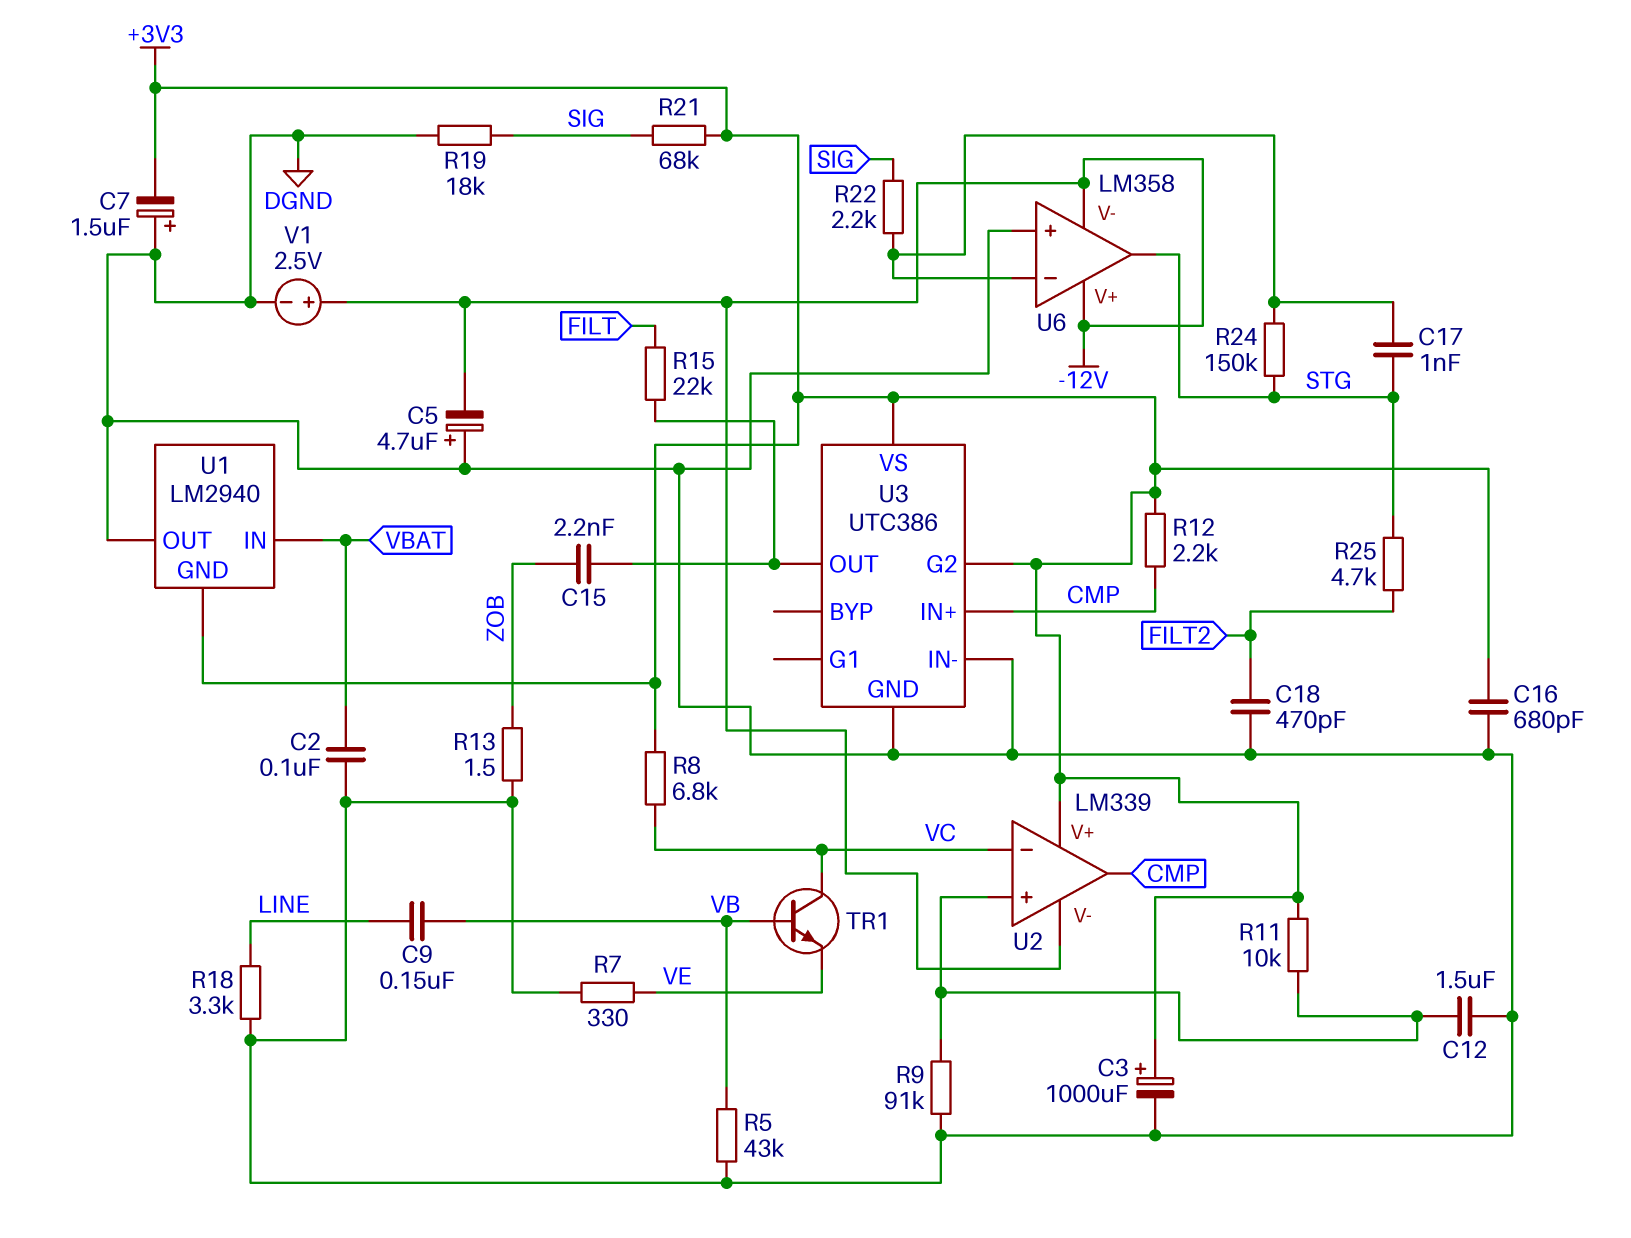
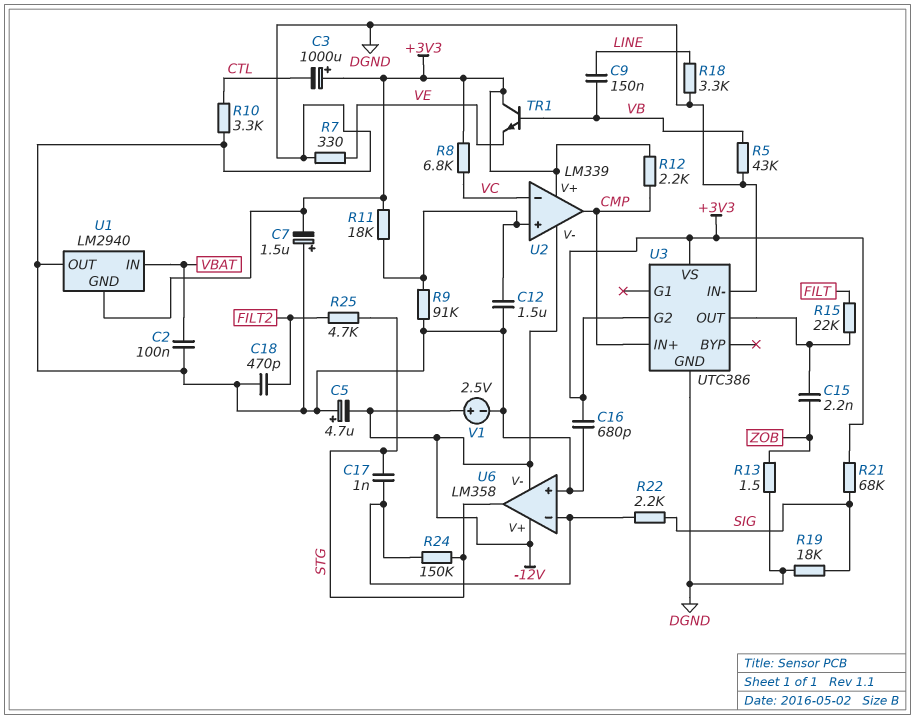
C3: 1000uF (plus +3V3, minus DGND) -> 1000uF (plus +3V3, minus CTL)
R10: none -> 3.3k (CTL, DGND)
R11: 10k (+3V3, U2/in+) -> 18k (+3V3, U2/in+)
TR1: NPN (B VB, C VC, E VE) -> NPN (B VB, C +3V3, E VE)

